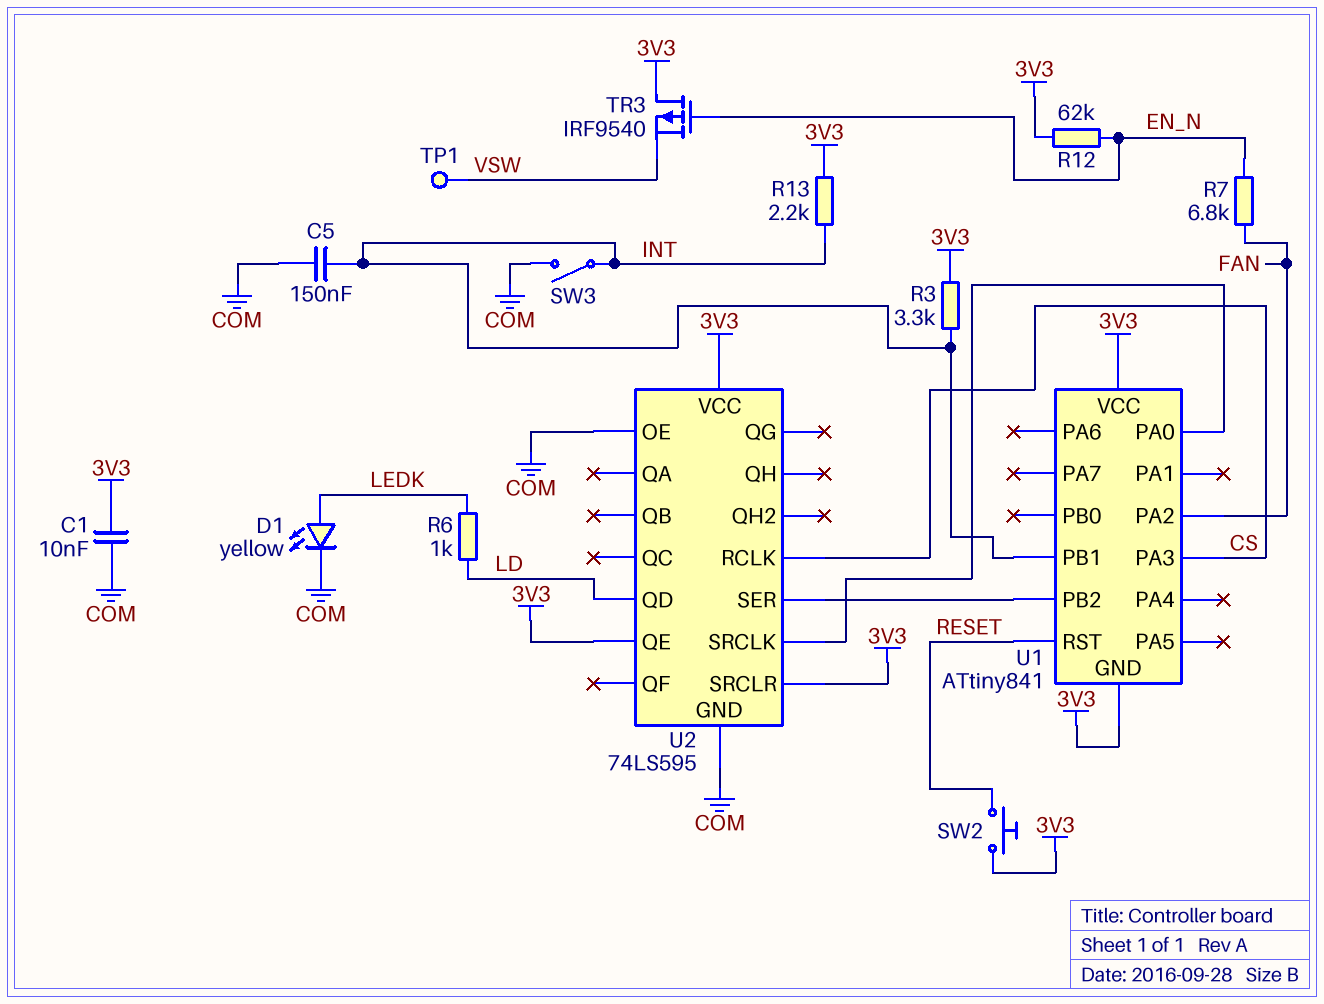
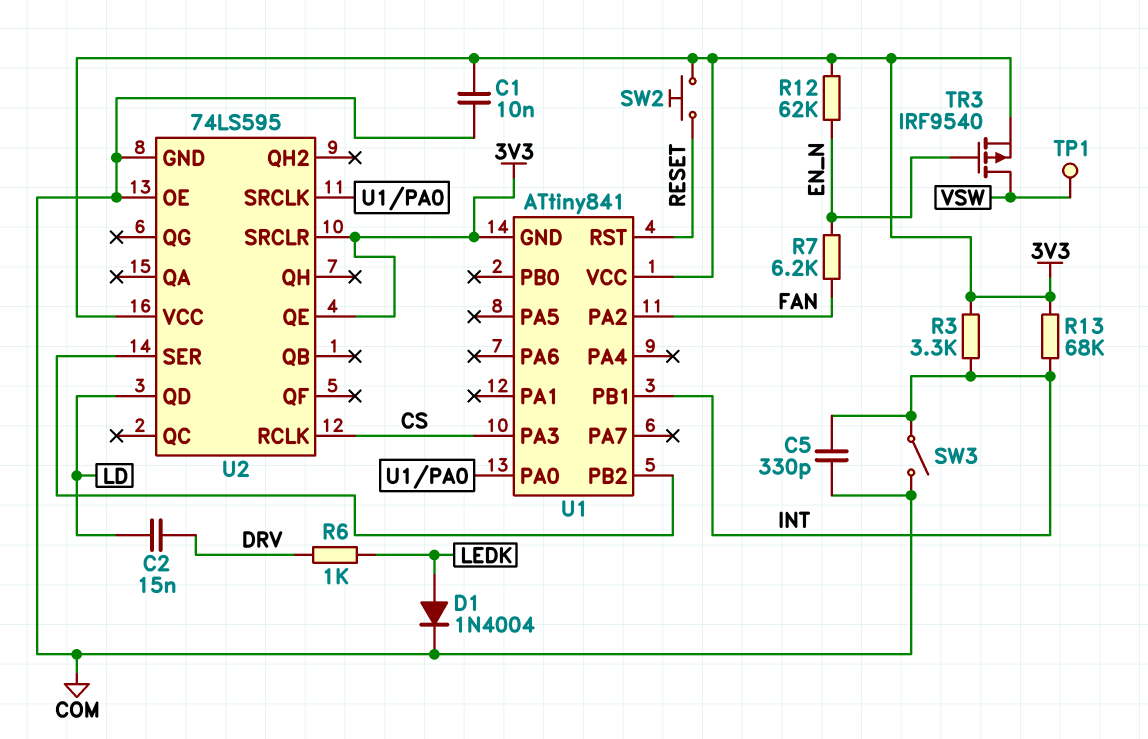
C2: none -> 15nF (DRV, LD)
C5: 150nF (COM, INT) -> 330pF (COM, INT)
D1: LED yellow (A LEDK, K COM) -> diode 1N4004 (A LEDK, K COM)
R6: 1k (LD, LEDK) -> 1k (DRV, LEDK)
R7: 6.8k (EN_N, FAN) -> 6.2k (EN_N, FAN)
R13: 2.2k (3V3, INT) -> 68k (3V3, INT)
TR3: PMOS IRF9540 (G EN_N, D 3V3, S VSW) -> PMOS IRF9540 (G EN_N, D VSW, S 3V3)

